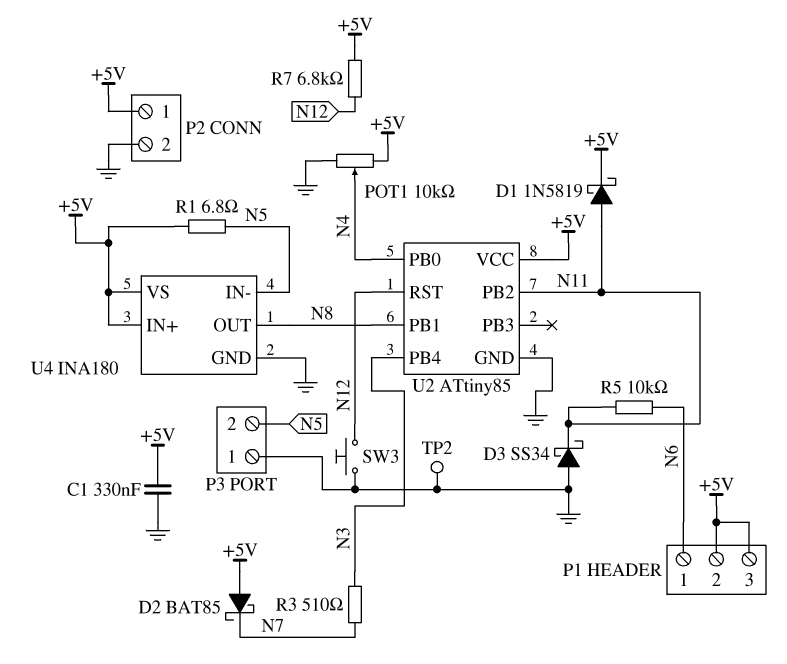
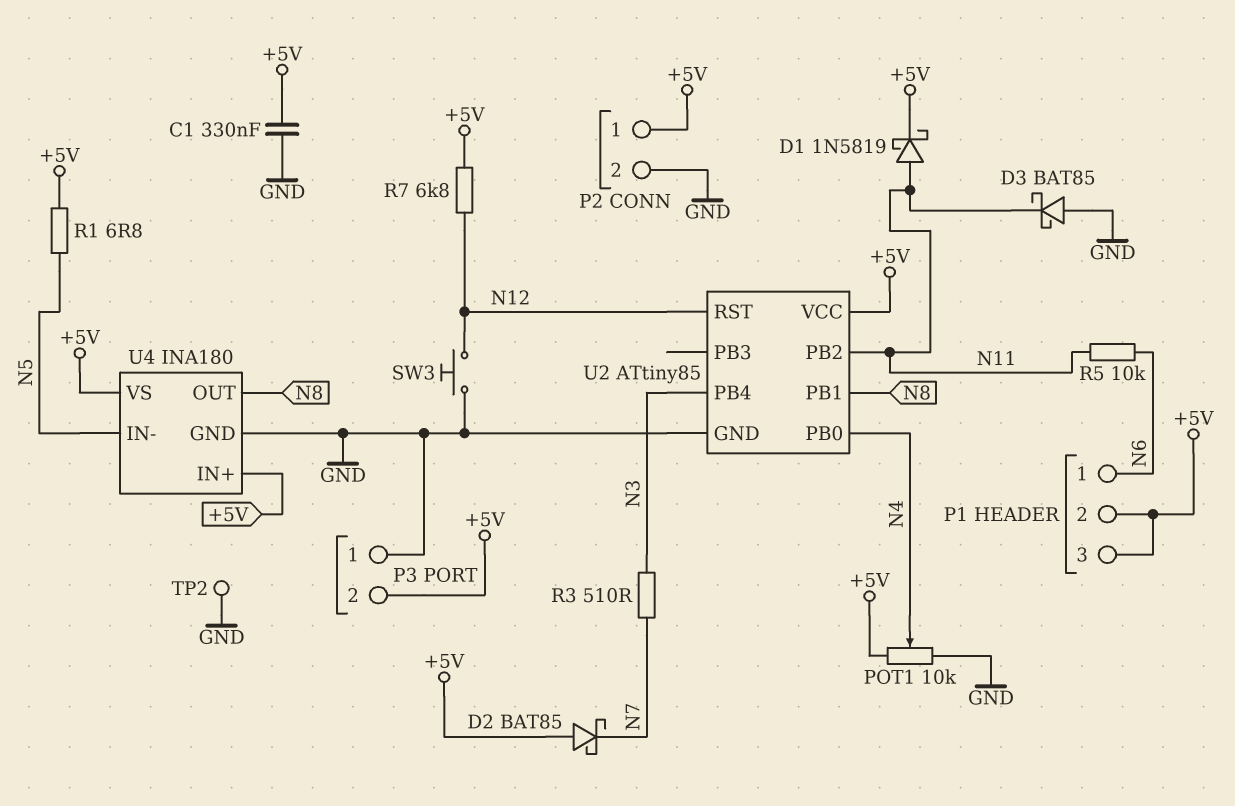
D3: schottky SS34 (A GND, K N11) -> schottky BAT85 (A GND, K N11)
P3 pin 2: N5 -> +5V

